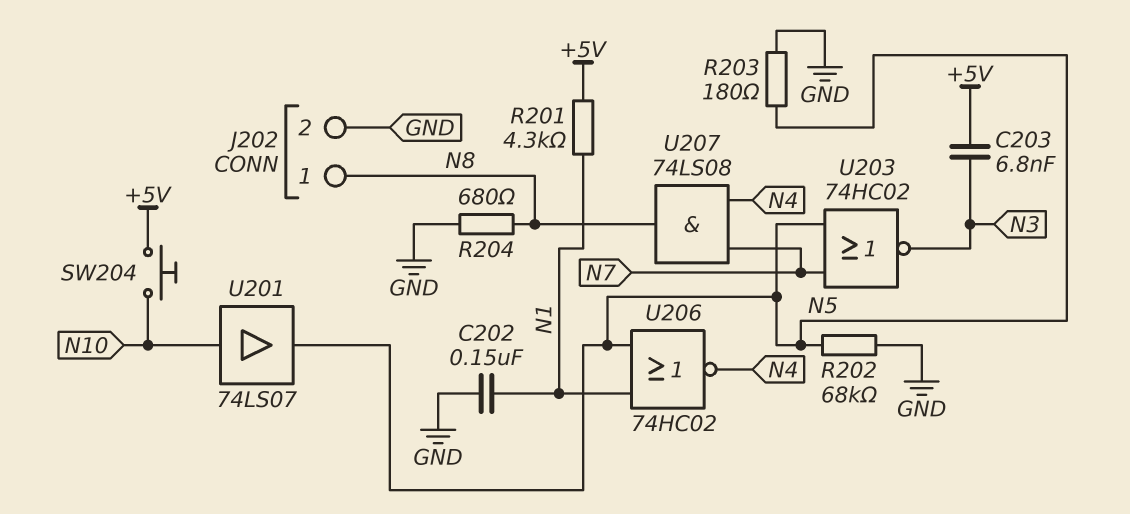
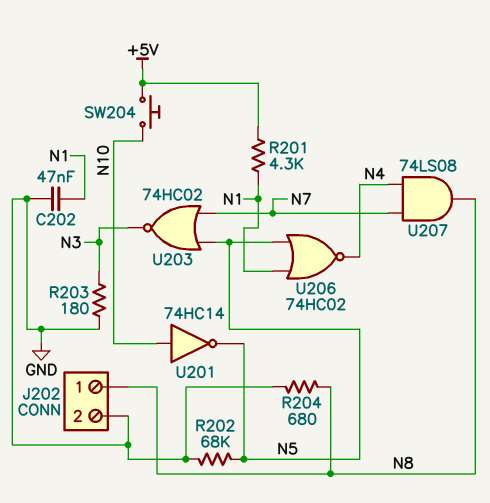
C202: 150nF (GND, N1) -> 47nF (GND, N1)
C203: 6.8nF (+5V, N3) -> none
R203: 180 (GND, N5) -> 180 (GND, N3)
U201: buffer 74LS07 (in N10, out N5) -> NOT 74HC14 (in N10, out N5)

